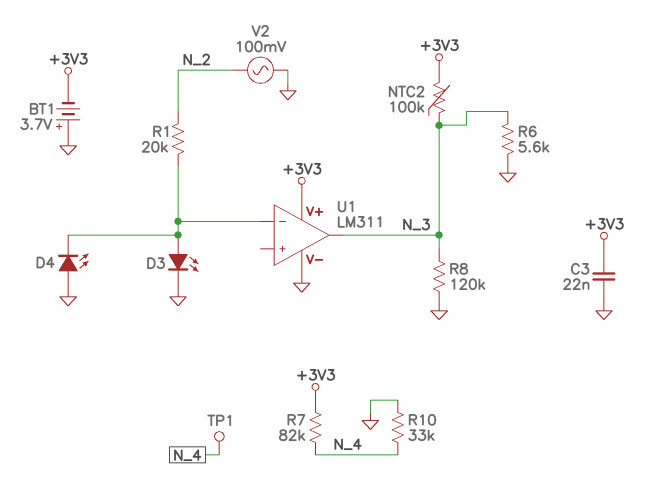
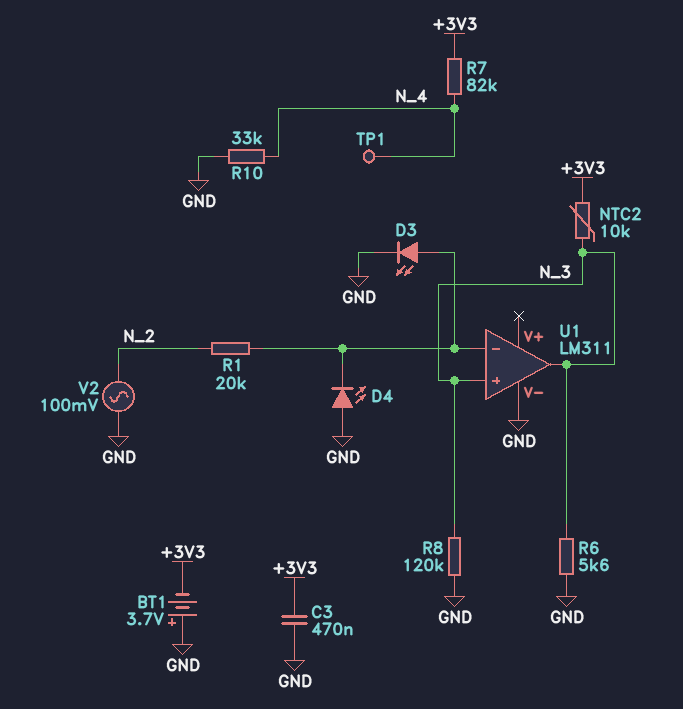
C3: 22nF (+3V3, GND) -> 470nF (+3V3, GND)
NTC2: 100k (+3V3, N_3) -> 10k (+3V3, N_3)
U1 pin V+: +3V3 -> none
U1 pin in+: none -> N_3

